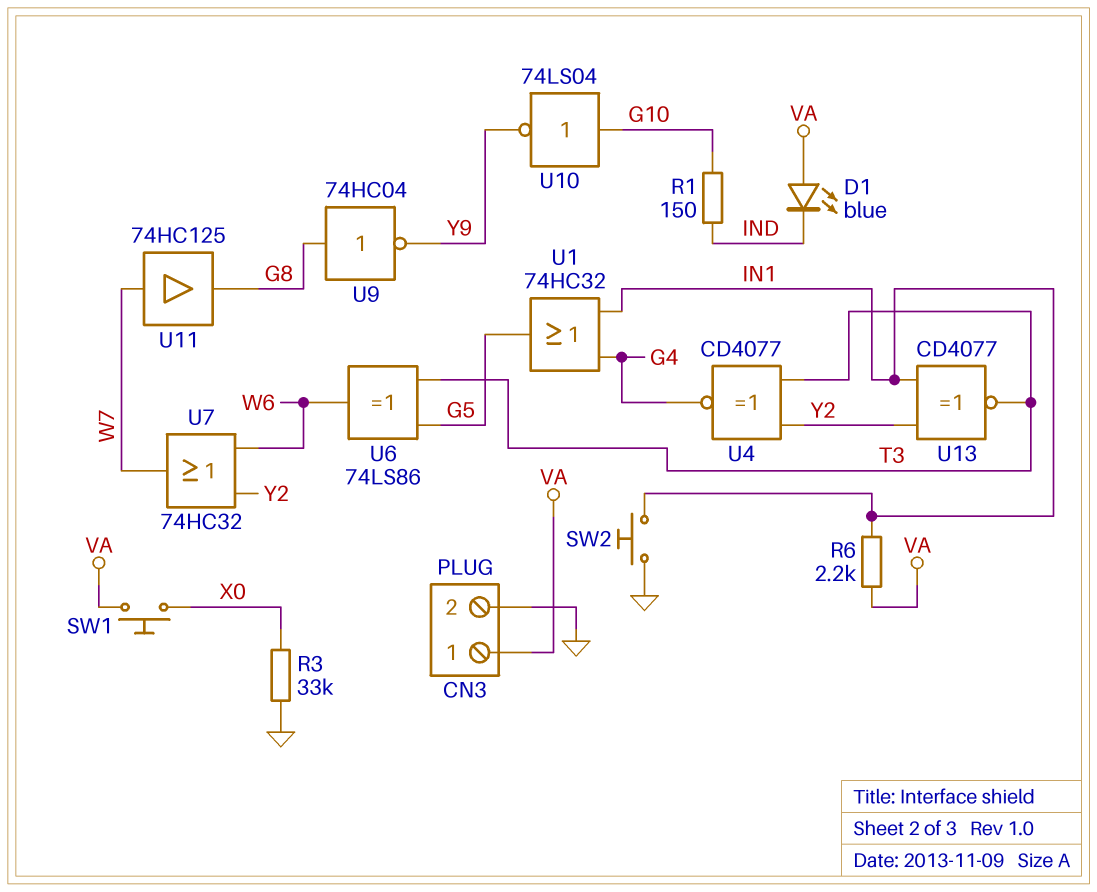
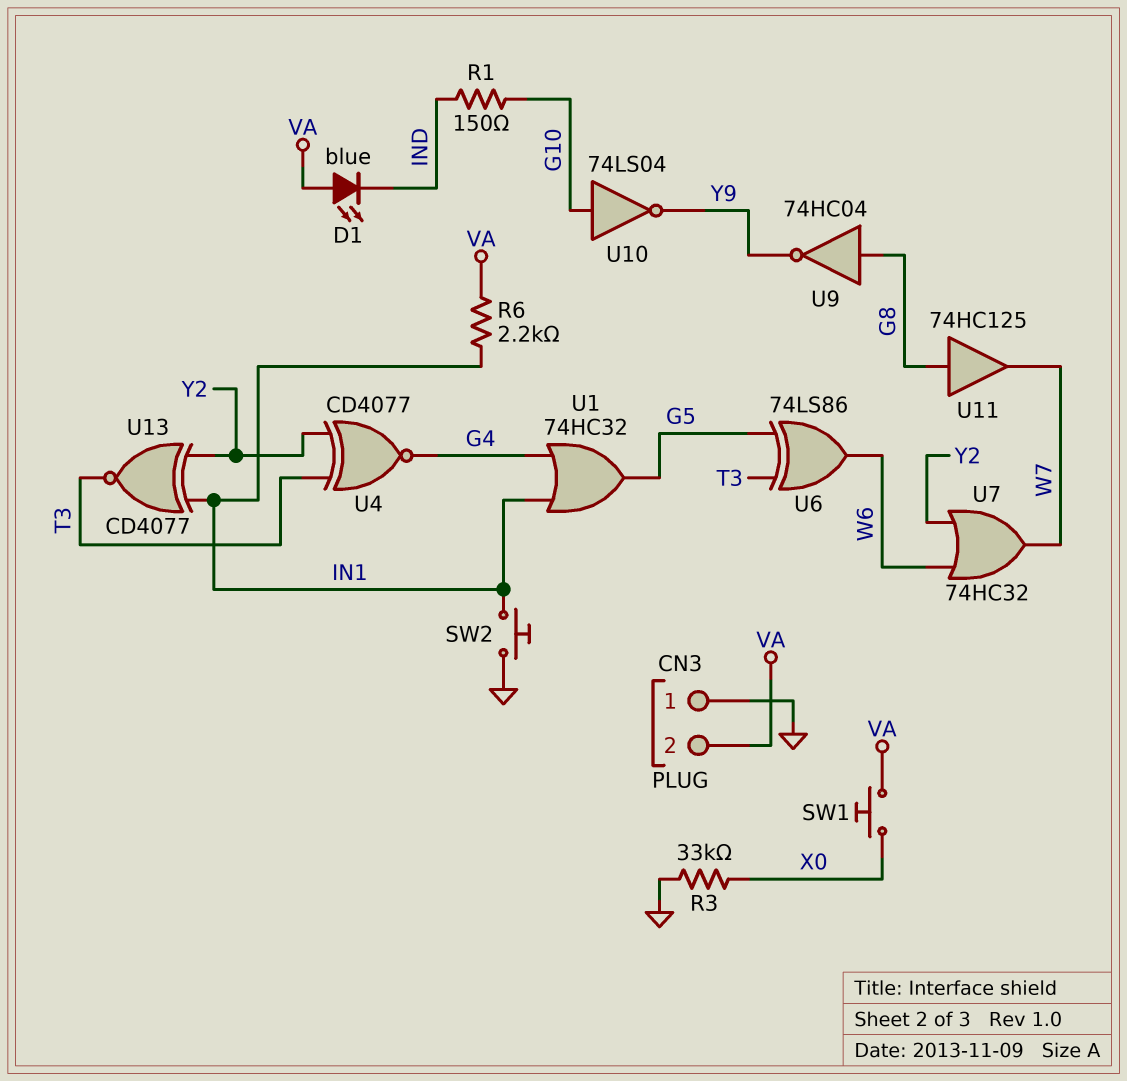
CN3 pin 1: VA -> GND
CN3 pin 2: GND -> VA
U11: buffer 74HC125 (in W7, out G8) -> buffer 74HC125 (in G8, out W7)

